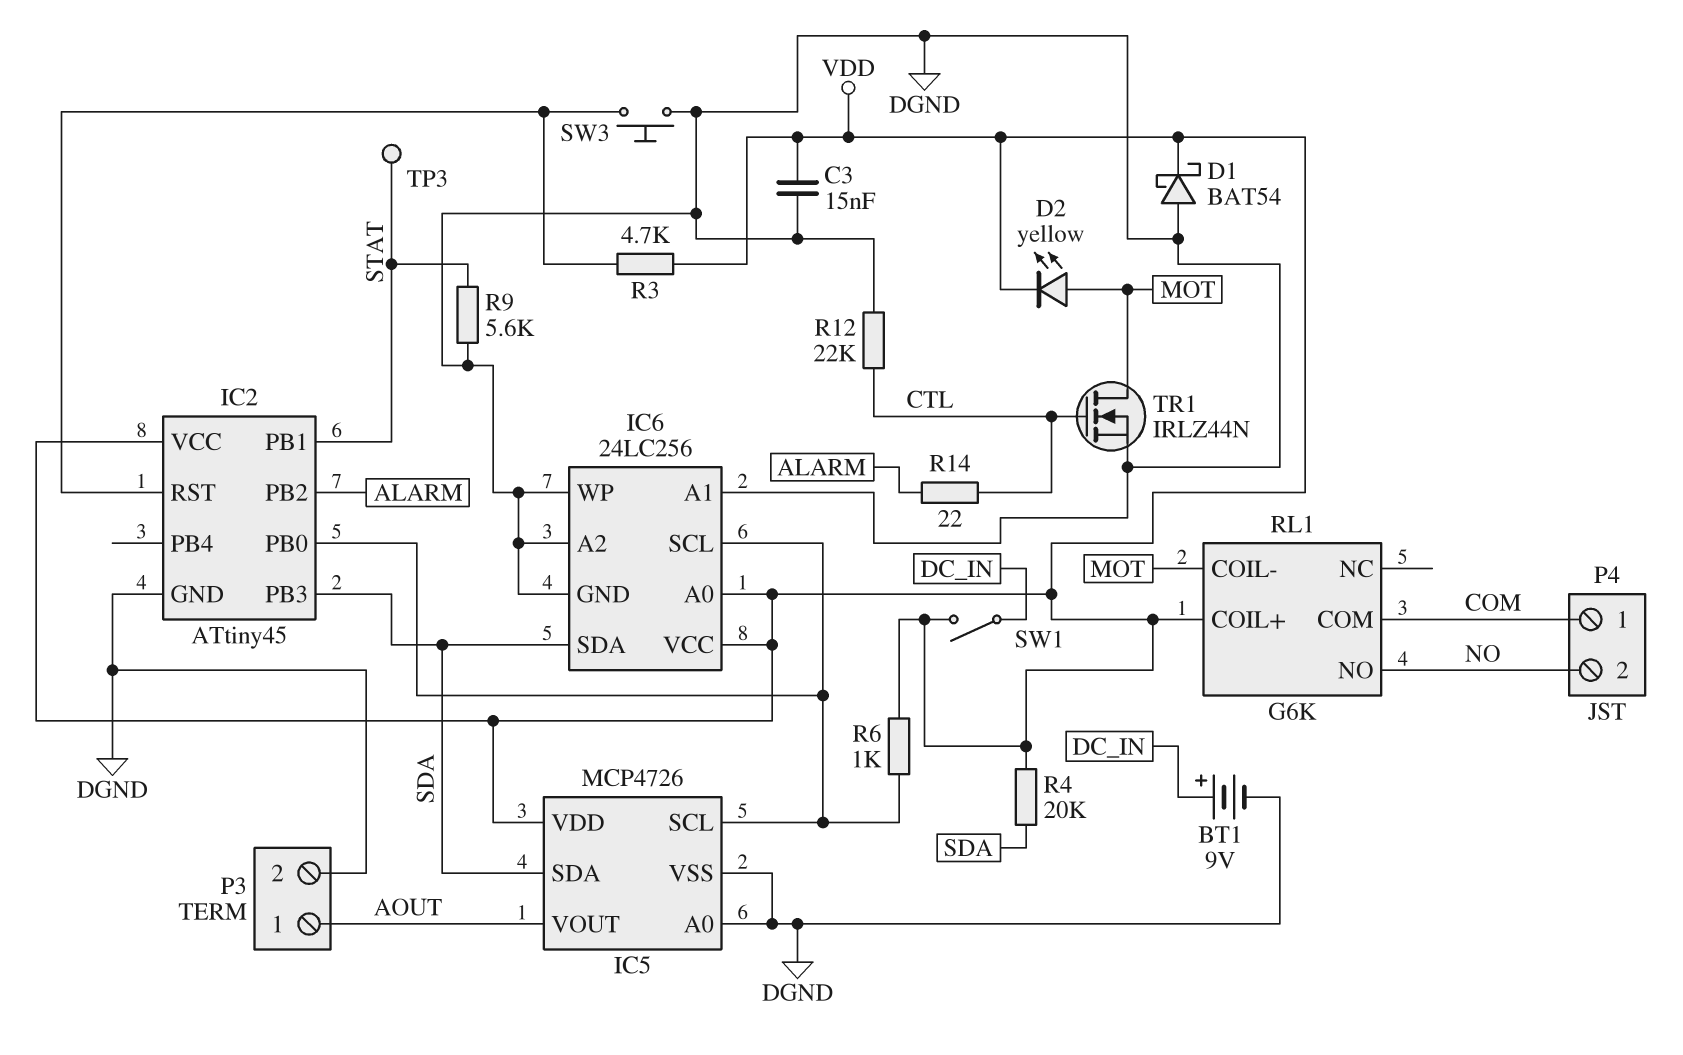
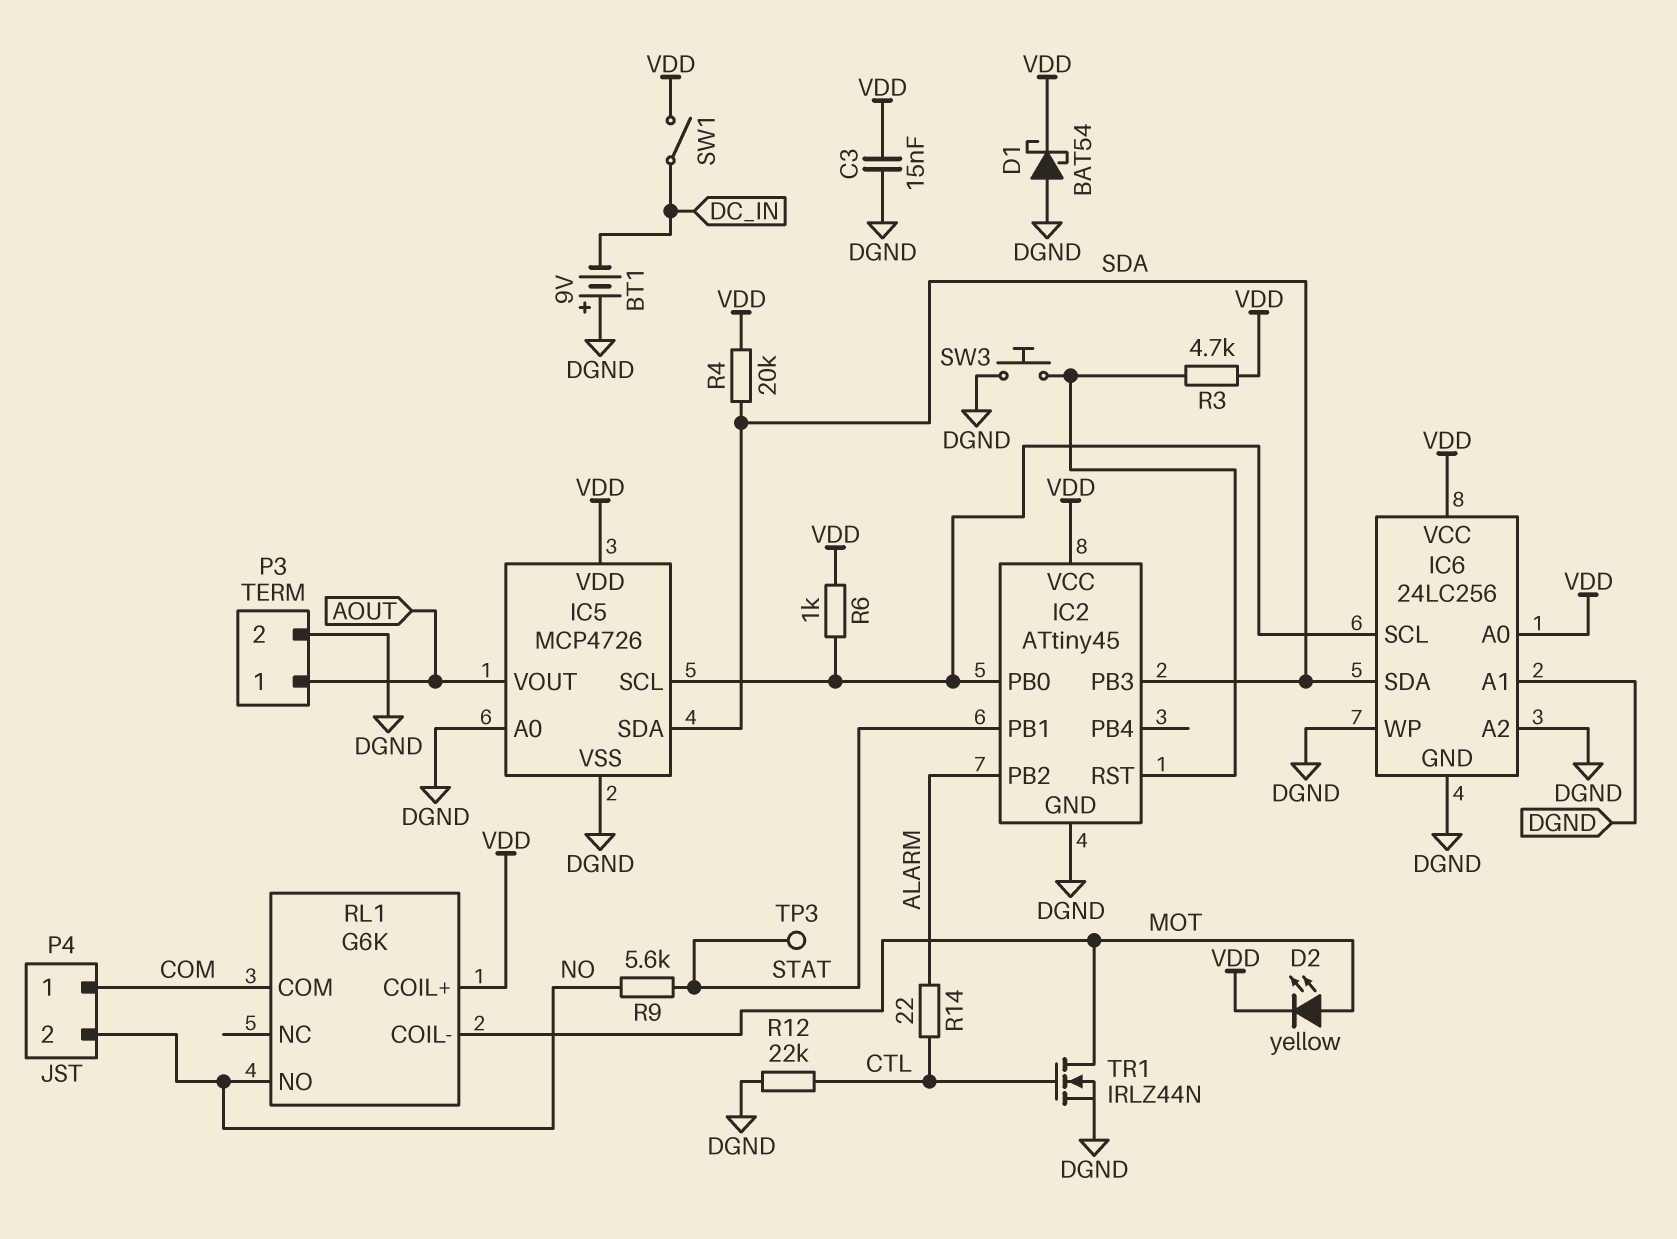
BT1: 9V (plus DC_IN, minus DGND) -> 9V (plus DGND, minus DC_IN)
R9: 5.6k (DGND, STAT) -> 5.6k (NO, STAT)

